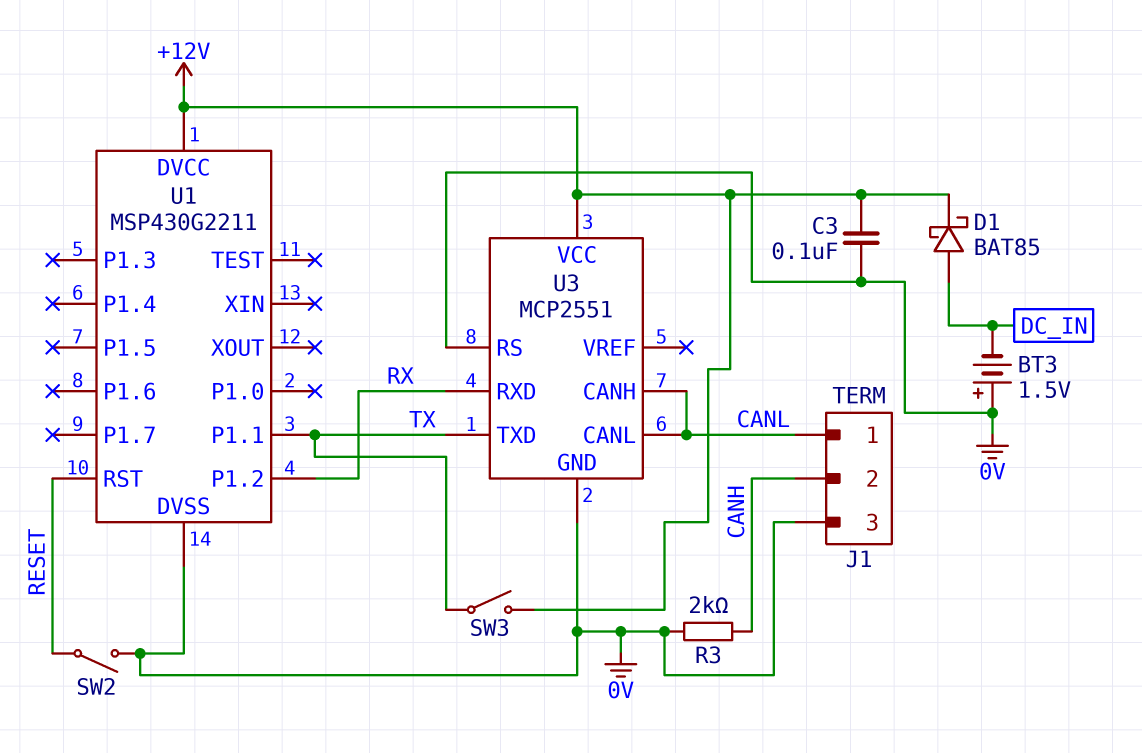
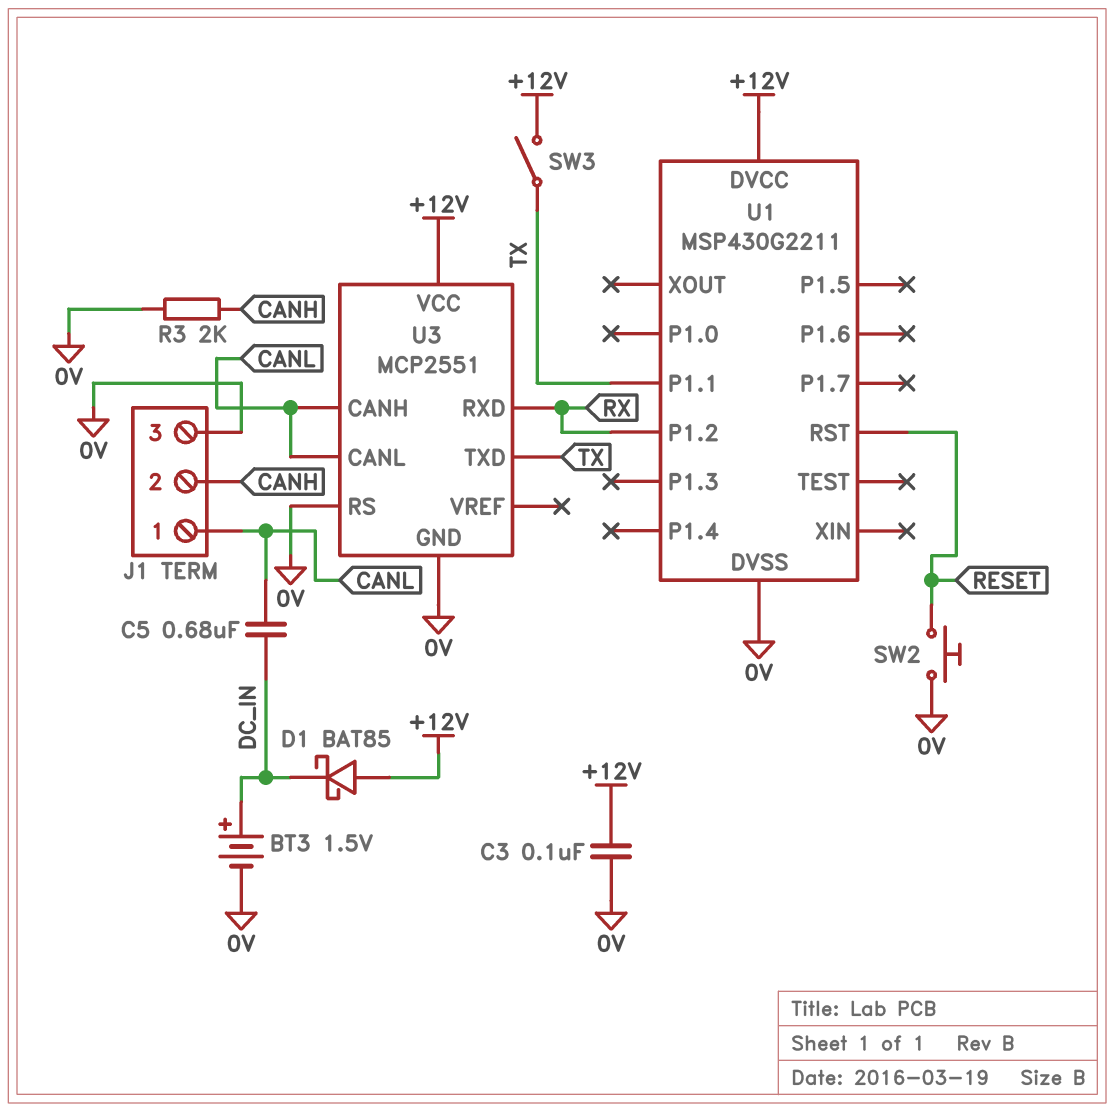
BT3: 1.5V (plus 0V, minus DC_IN) -> 1.5V (plus DC_IN, minus 0V)
C5: none -> 680nF (CANL, DC_IN)
D1: schottky BAT85 (A DC_IN, K +12V) -> schottky BAT85 (A +12V, K DC_IN)
SW2: switch (0V, RESET) -> button (0V, RESET)

